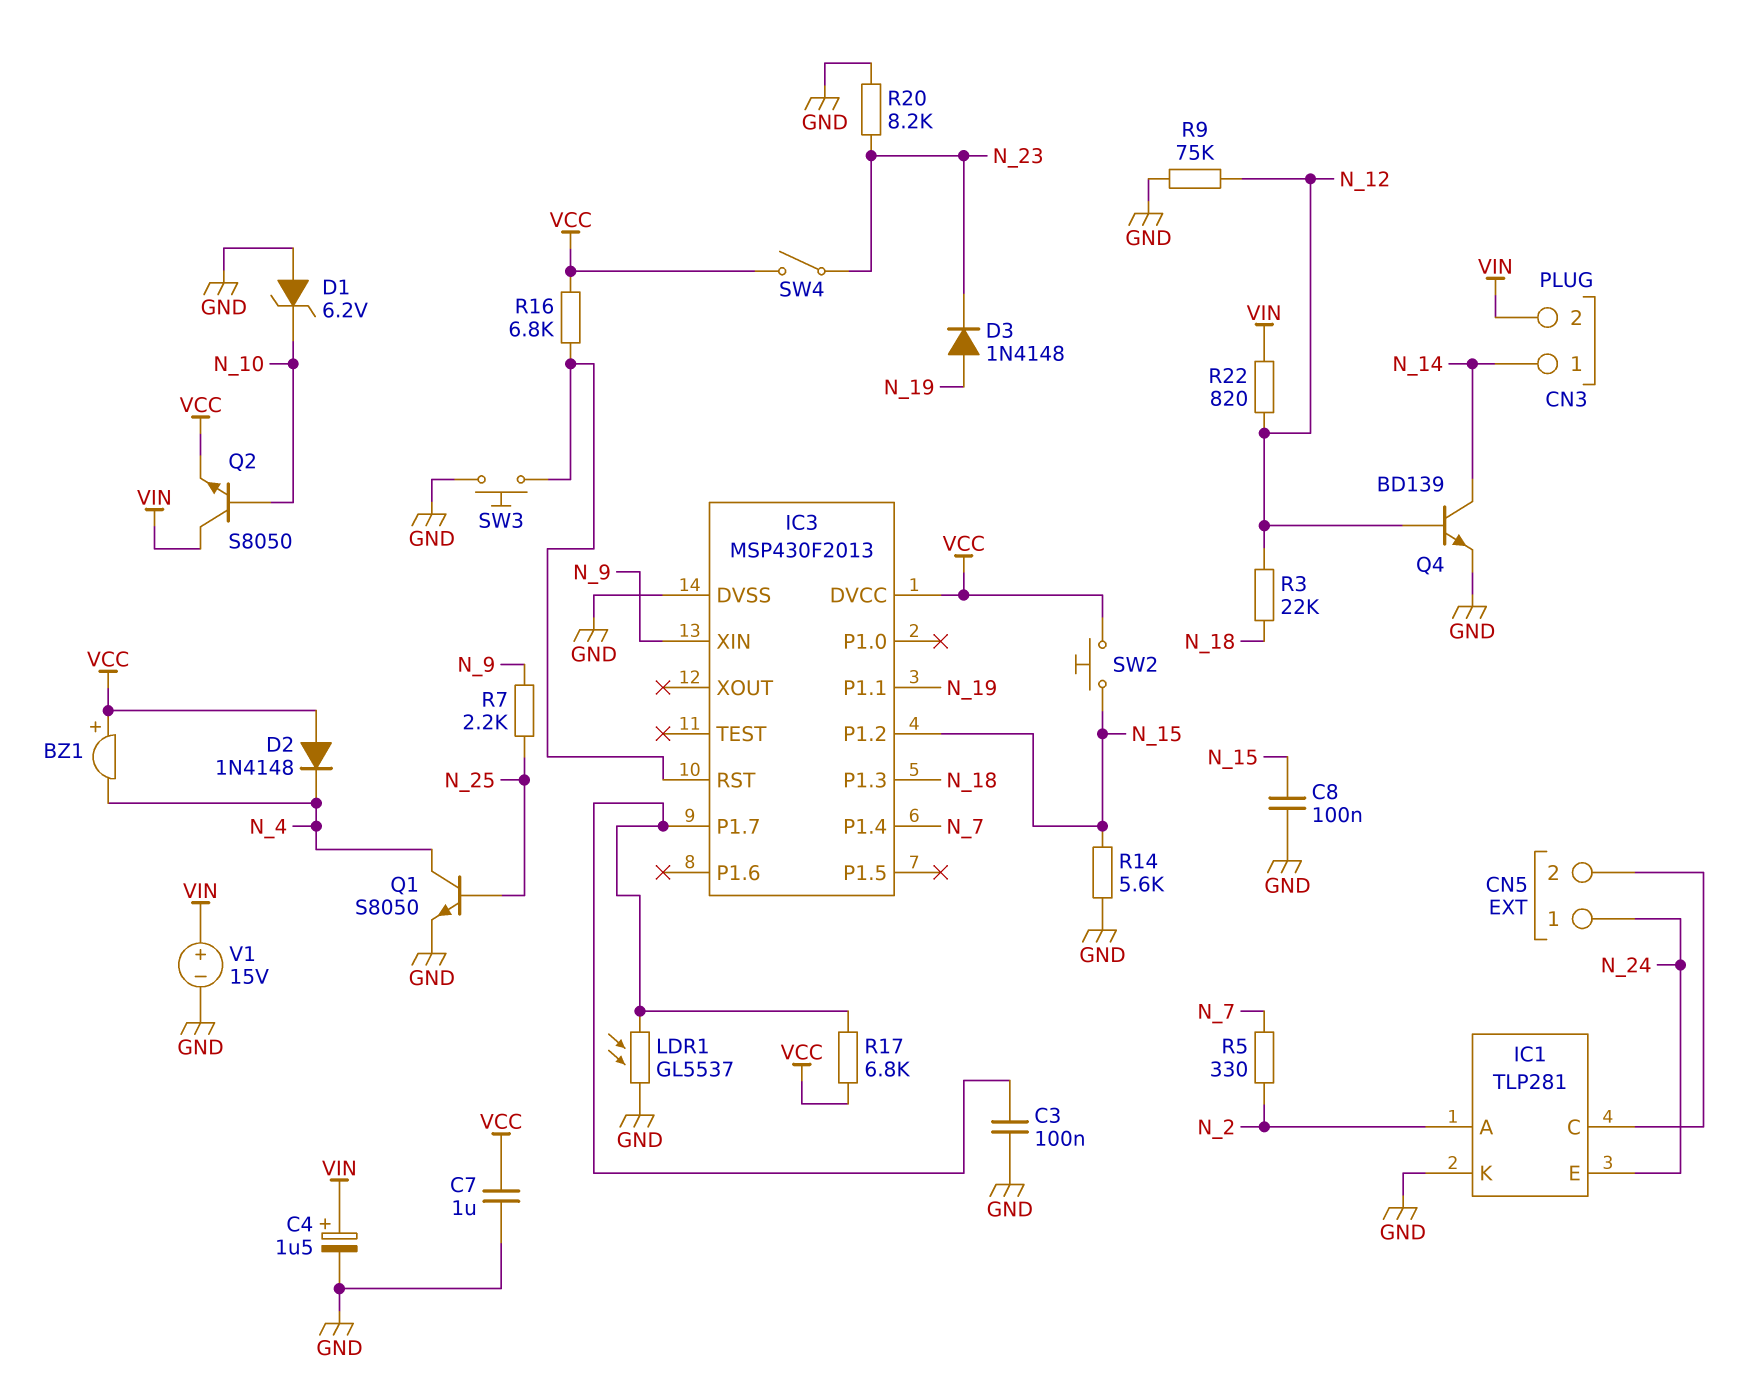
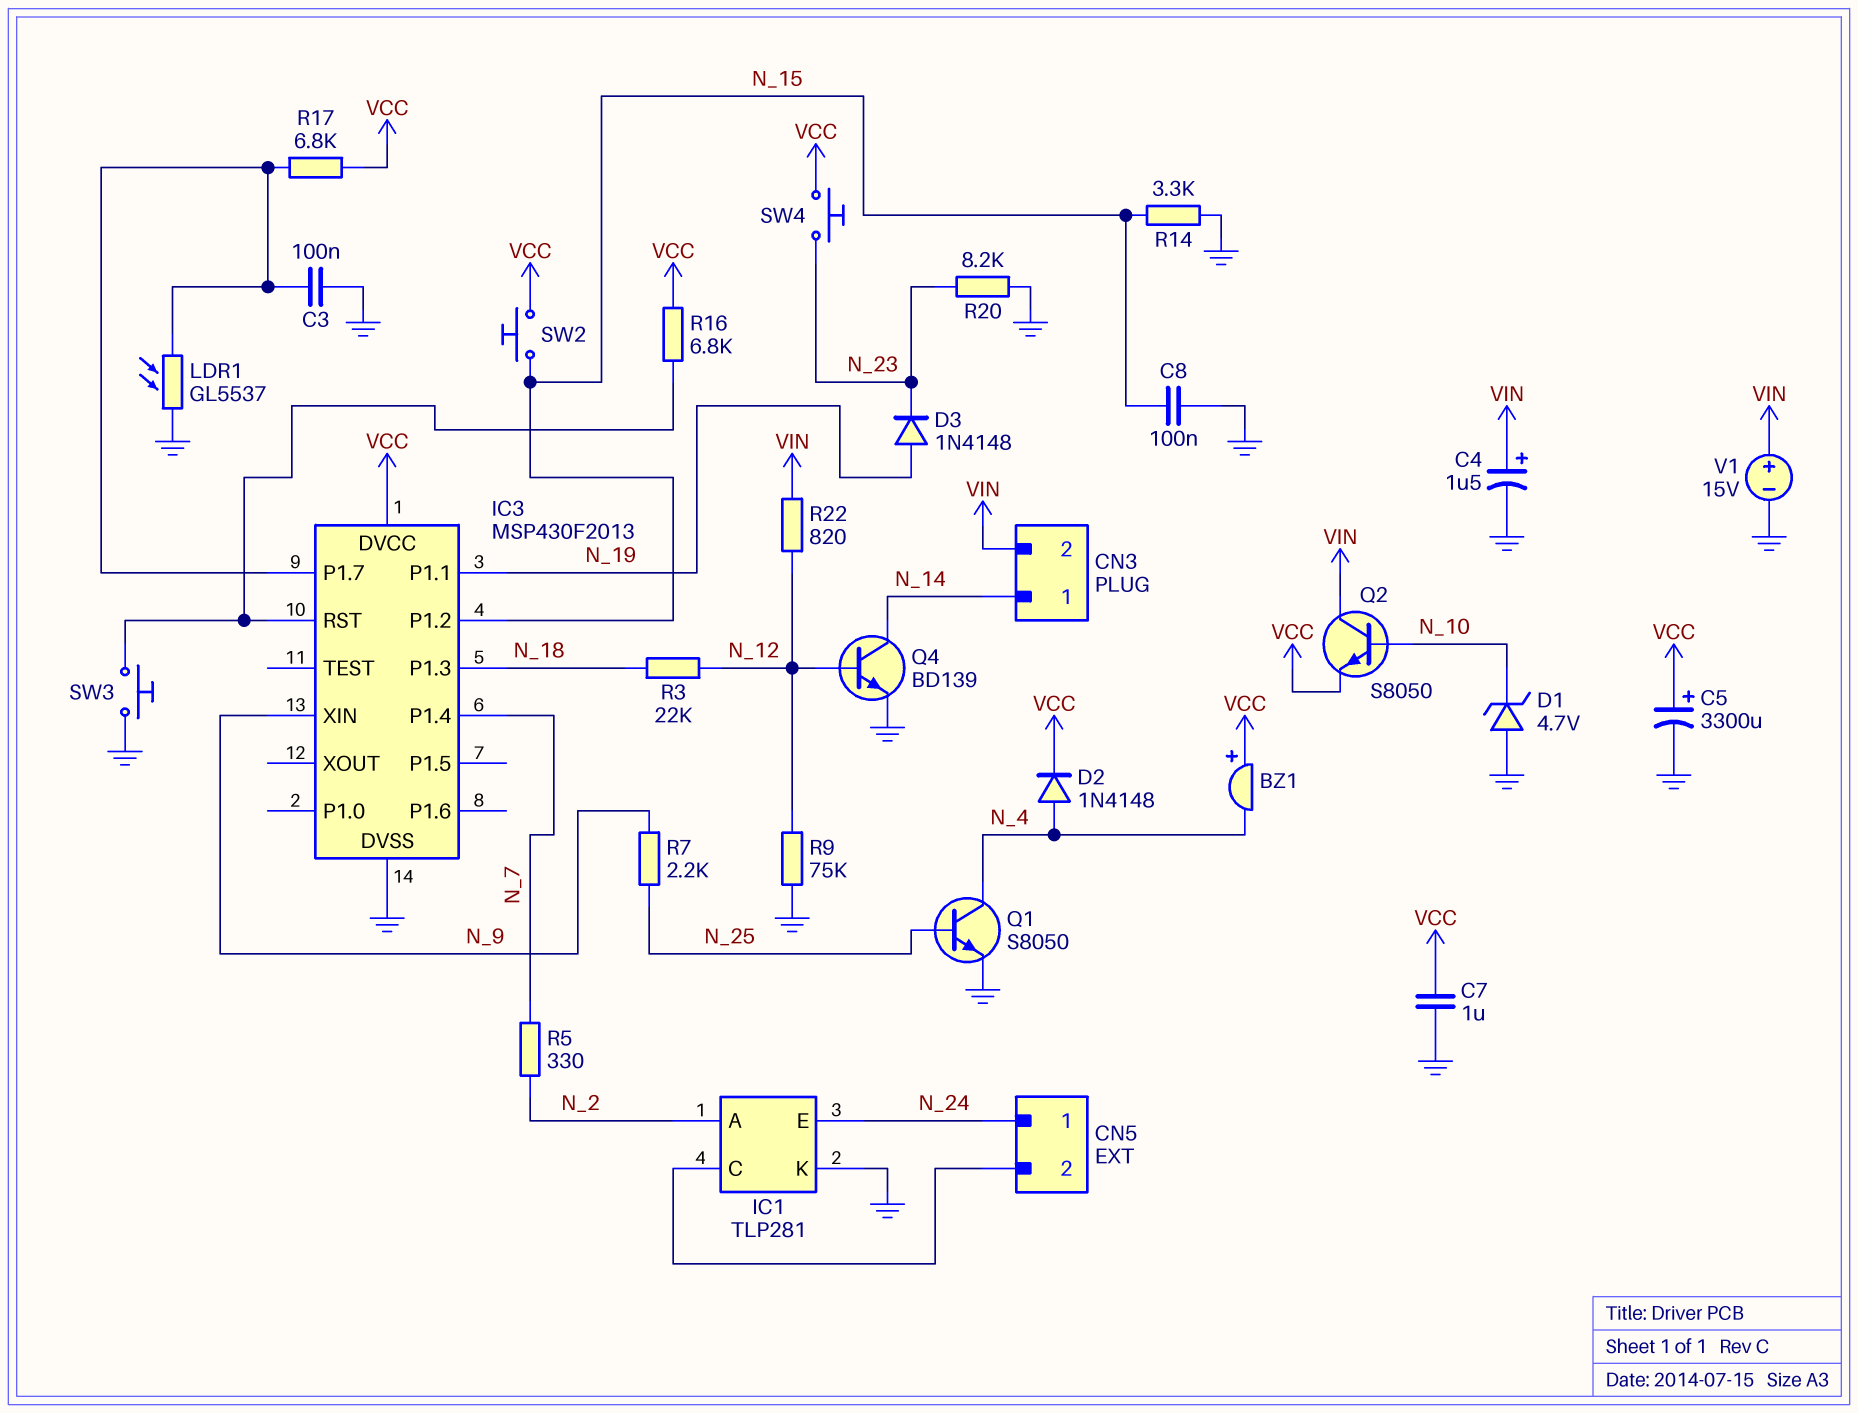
C5: none -> 3300uF (plus VCC, minus GND)
D1: zener 6.2V (A GND, K N_10) -> zener 4.7V (A GND, K N_10)
D2: diode 1N4148 (A VCC, K N_4) -> diode 1N4148 (A N_4, K VCC)
R14: 5.6k (GND, N_15) -> 3.3k (GND, N_15)
SW4: switch (N_23, VCC) -> button (N_23, VCC)

